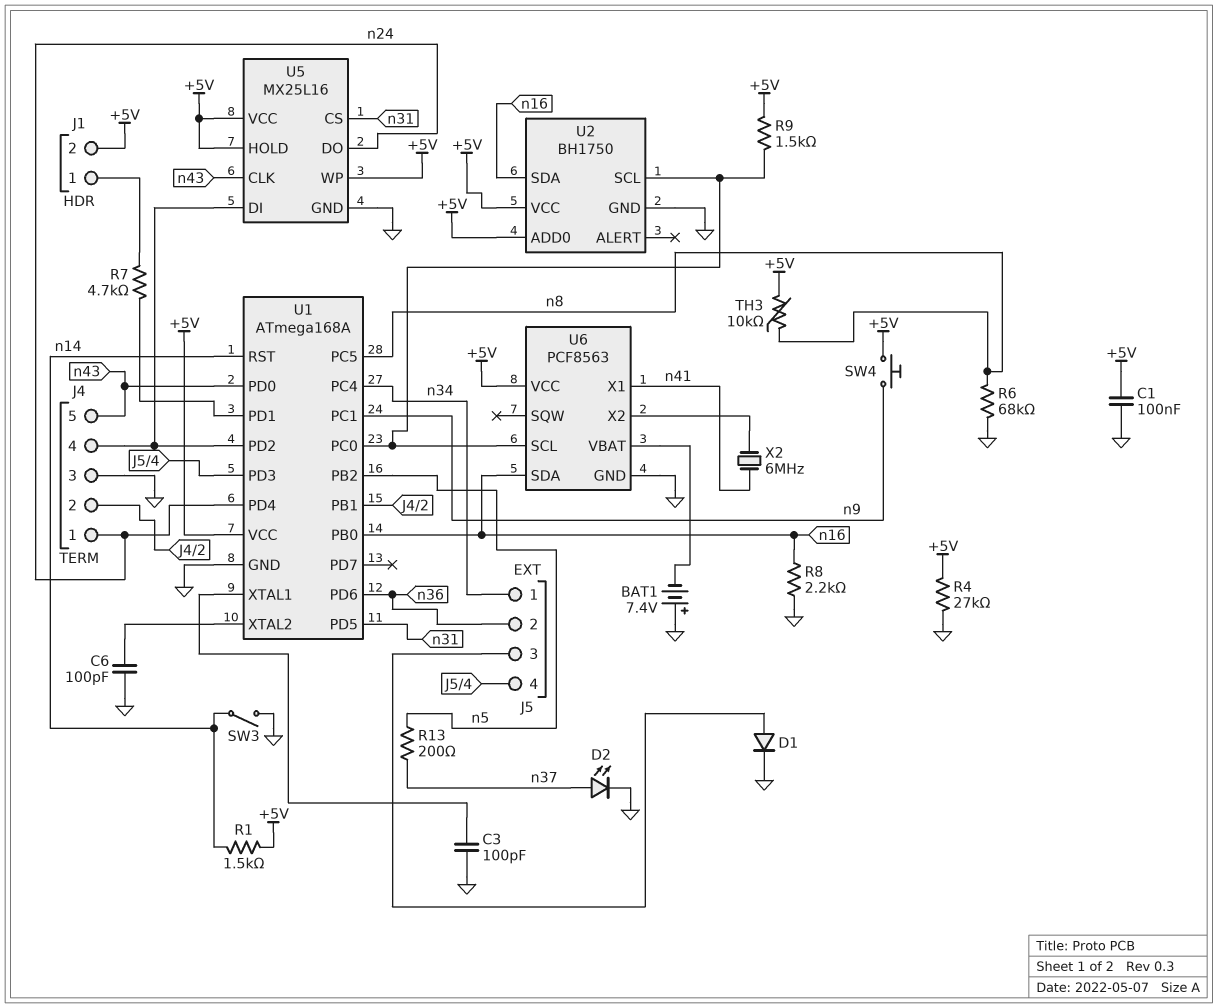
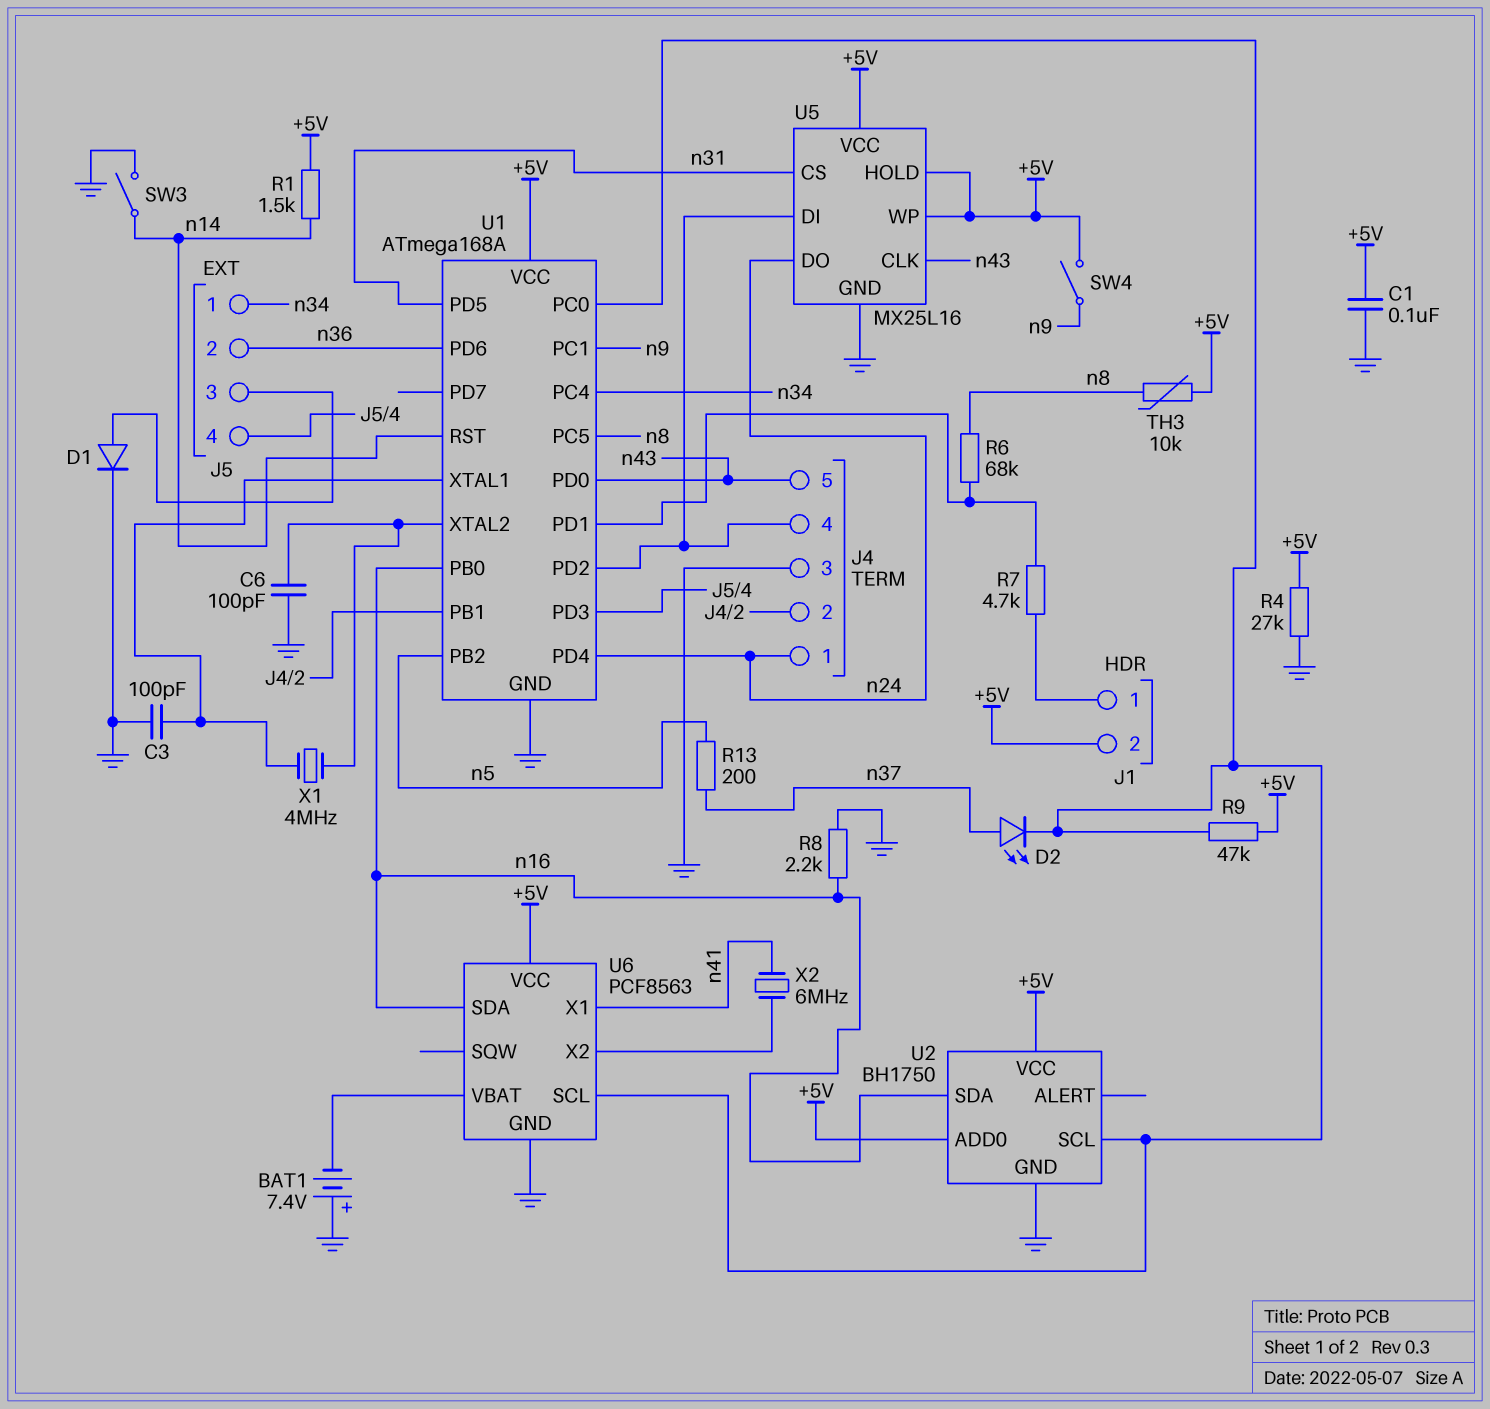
D2: LED (A n37, K GND) -> LED (A n37, K U1/PC0)
R6: 68k (GND, n8) -> 68k (U1/PD1, n8)
R9: 1.5k (+5V, U1/PC0) -> 47k (+5V, U1/PC0)
SW4: button (+5V, n9) -> switch (+5V, n9)
X1: none -> 4MHz (U1/XTAL1, U1/XTAL2)

